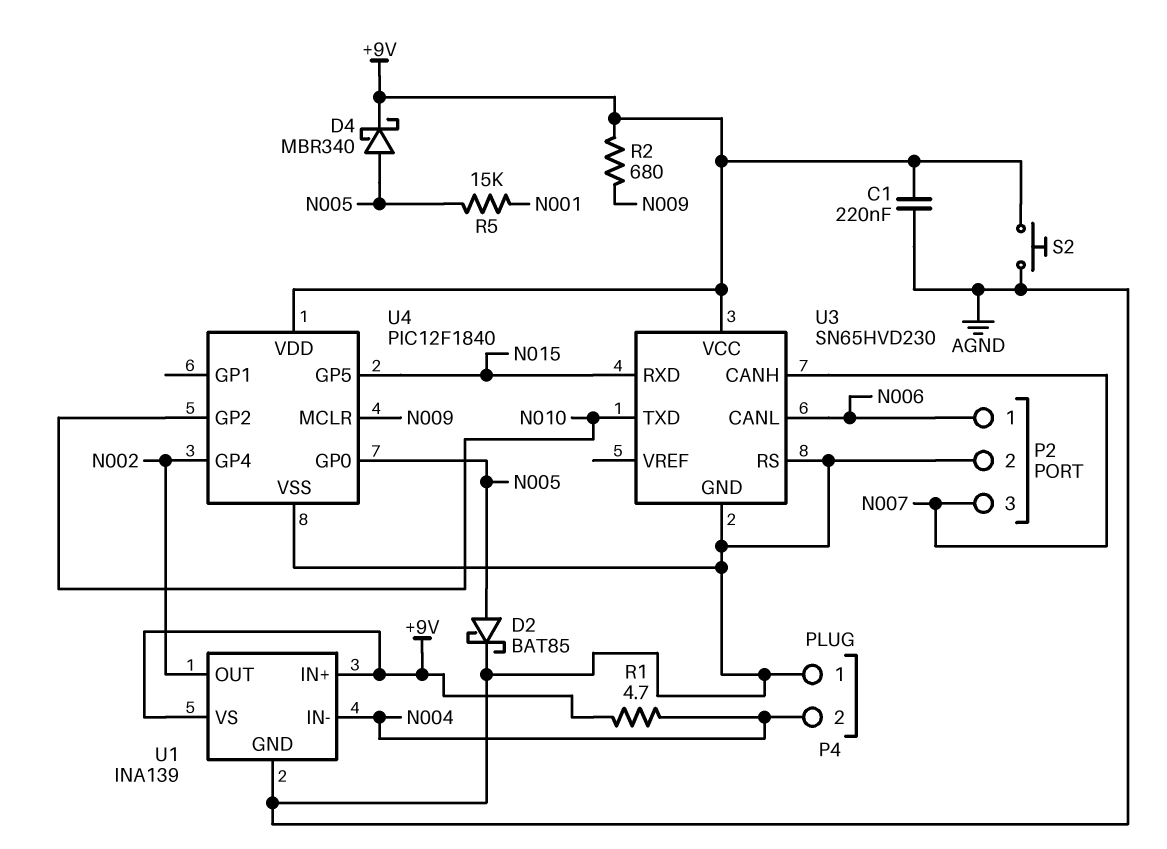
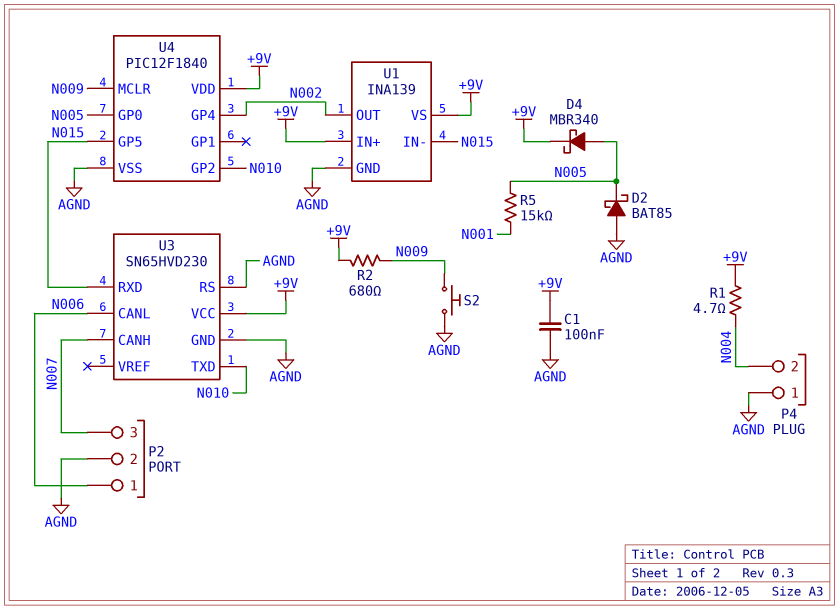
C1: 220nF (+9V, AGND) -> 100nF (+9V, AGND)
D2: schottky BAT85 (A N005, K AGND) -> schottky BAT85 (A AGND, K N005)
S2: button (+9V, AGND) -> button (AGND, N009)
U1 pin IN-: N004 -> N015

